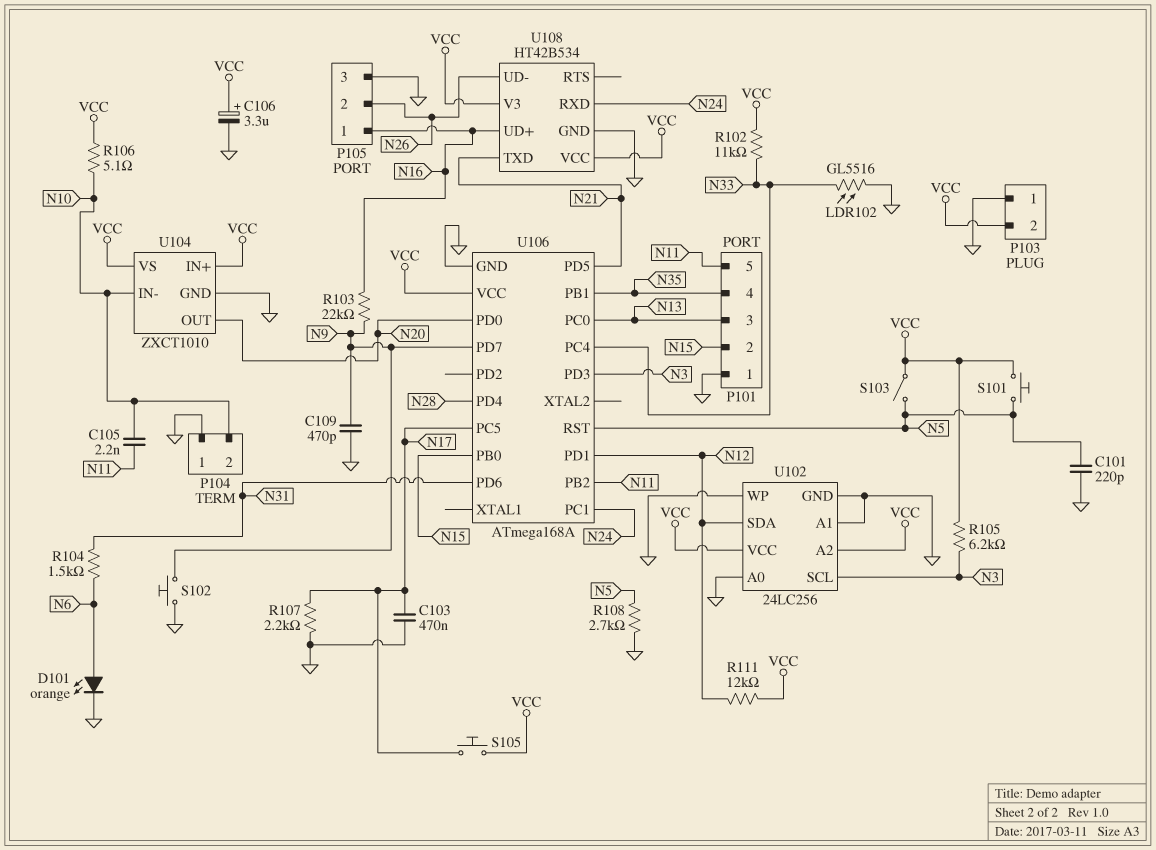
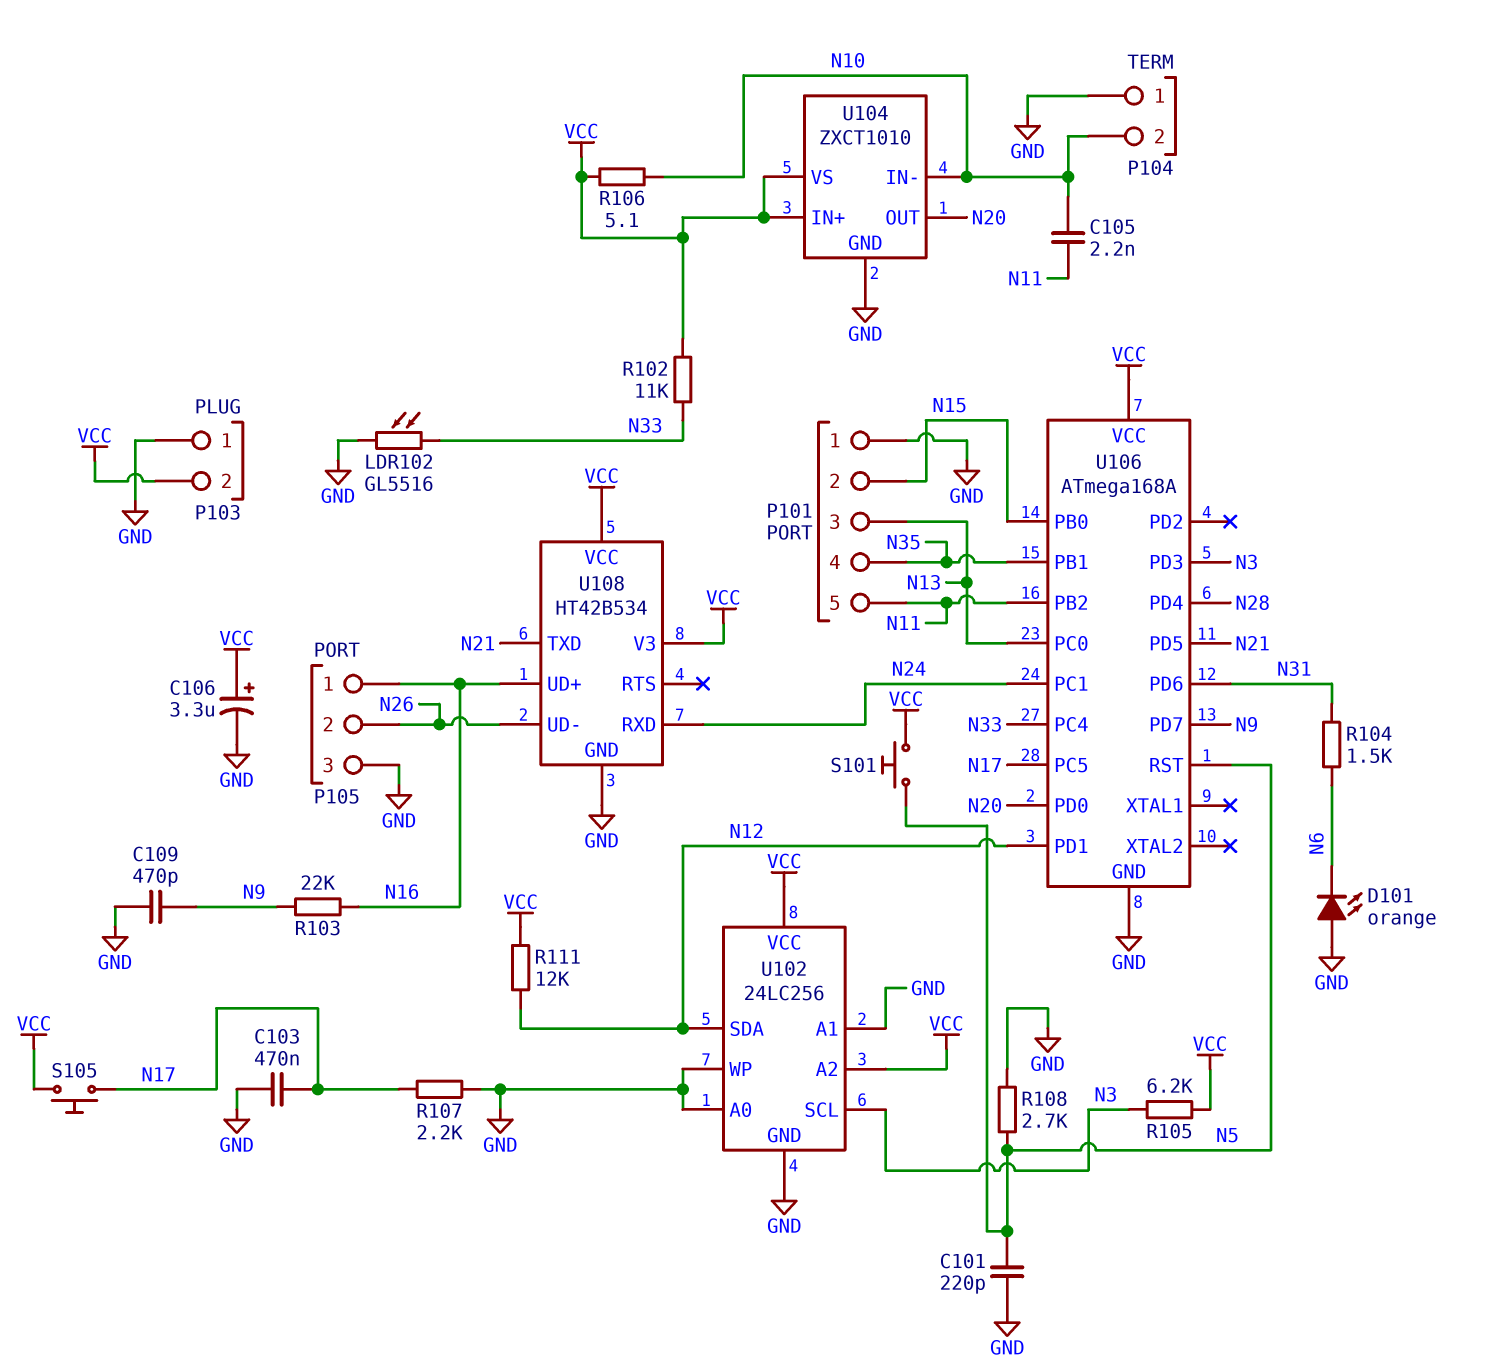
D101: LED orange (A N6, K GND) -> LED orange (A GND, K N6)
S102: button (GND, N9) -> none
S103: switch (N5, VCC) -> none

